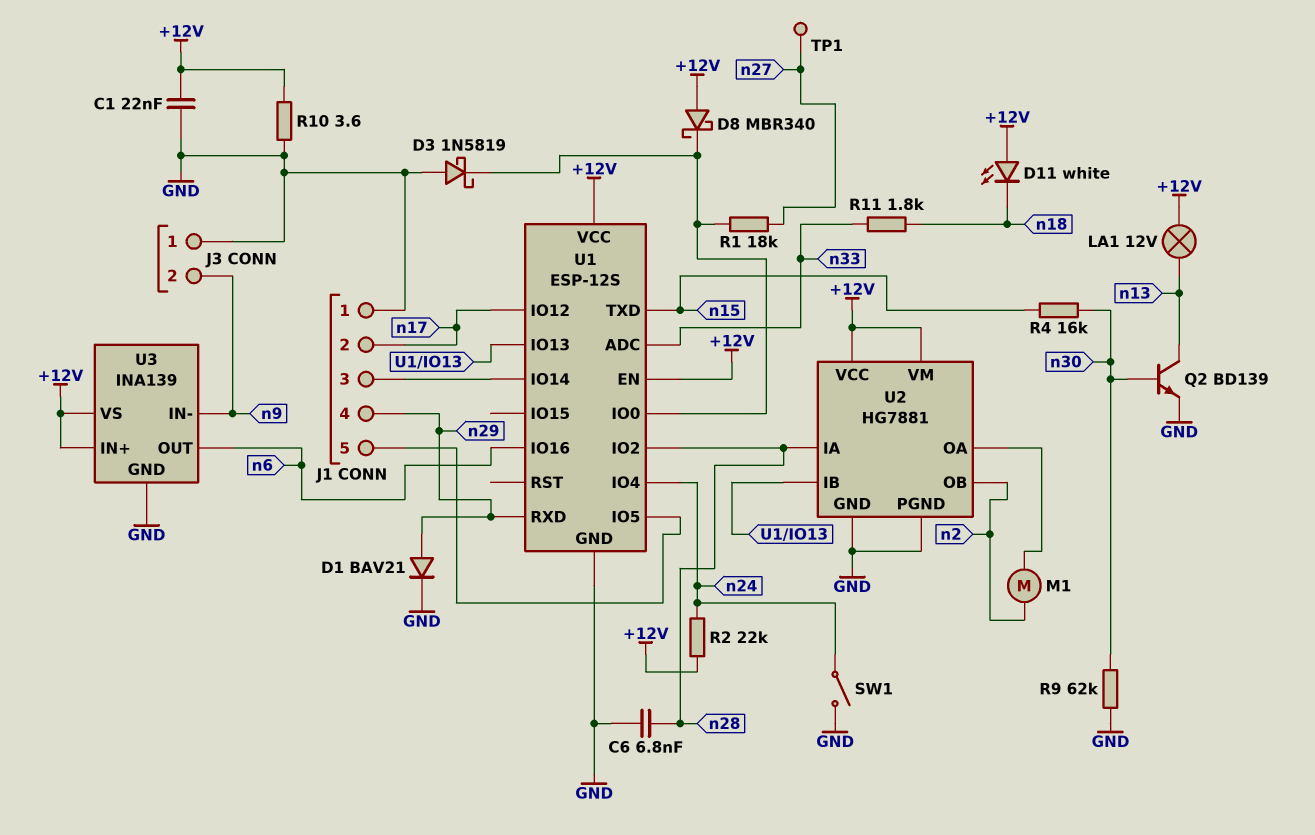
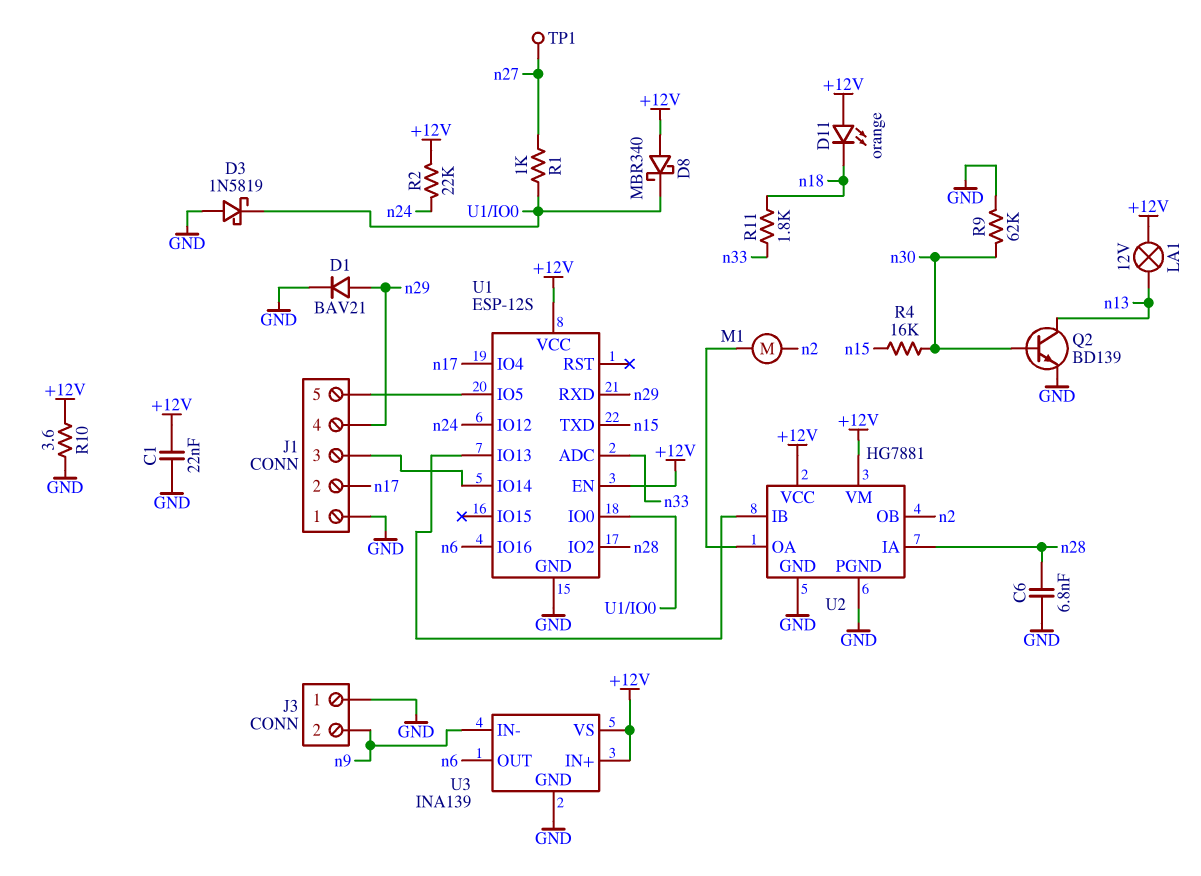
D11: LED white (A +12V, K n18) -> LED orange (A +12V, K n18)
R1: 18k (U1/IO0, n27) -> 1k (U1/IO0, n27)
SW1: switch (GND, n24) -> none
U1 pin IO4: n24 -> n17
U1 pin IO12: n17 -> n24

